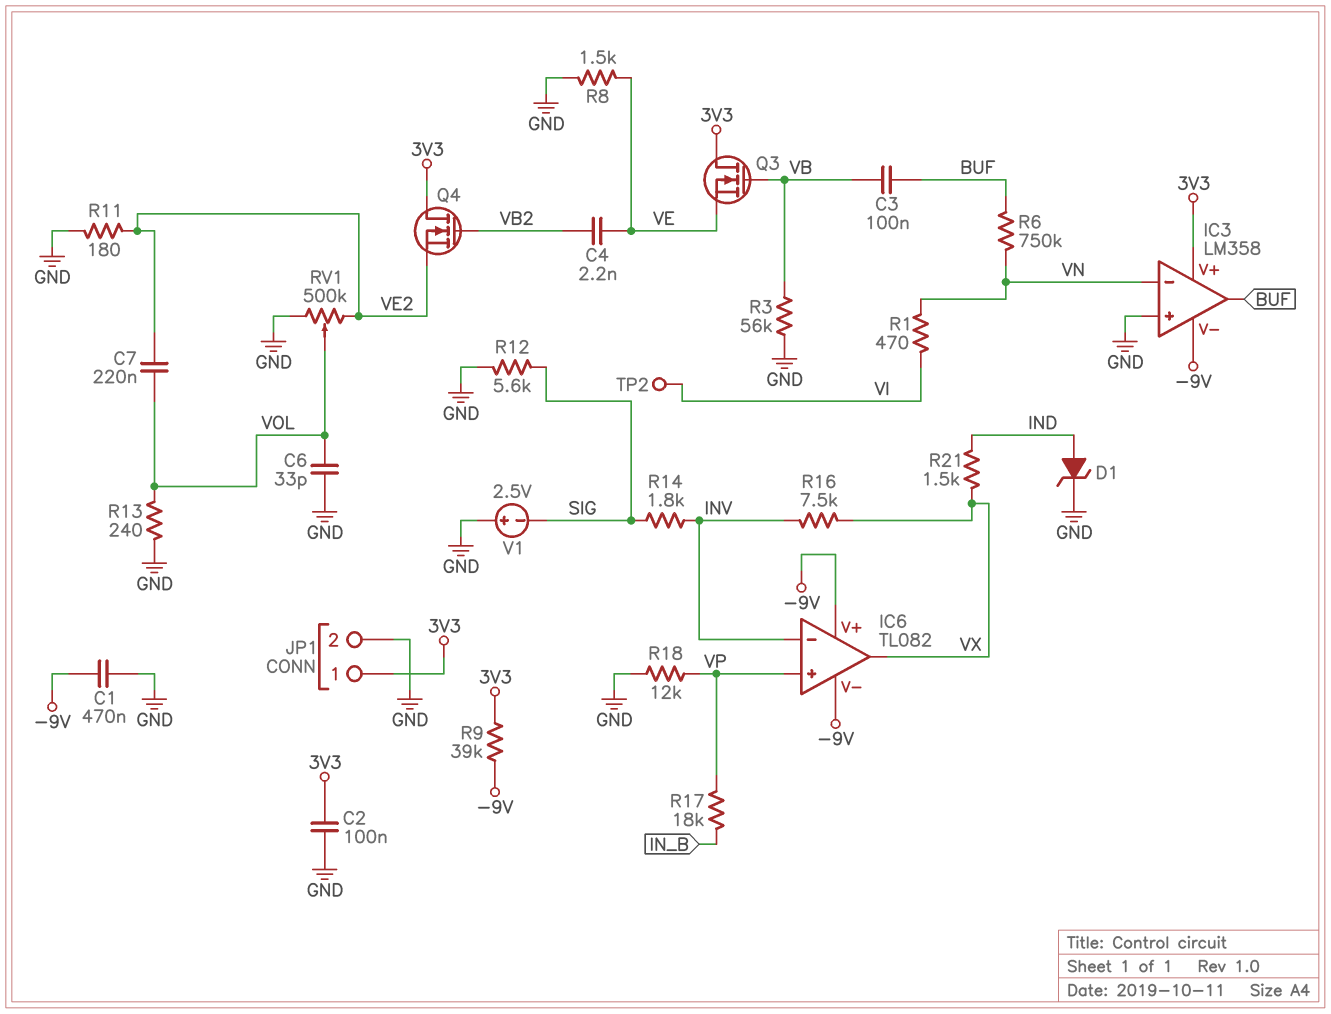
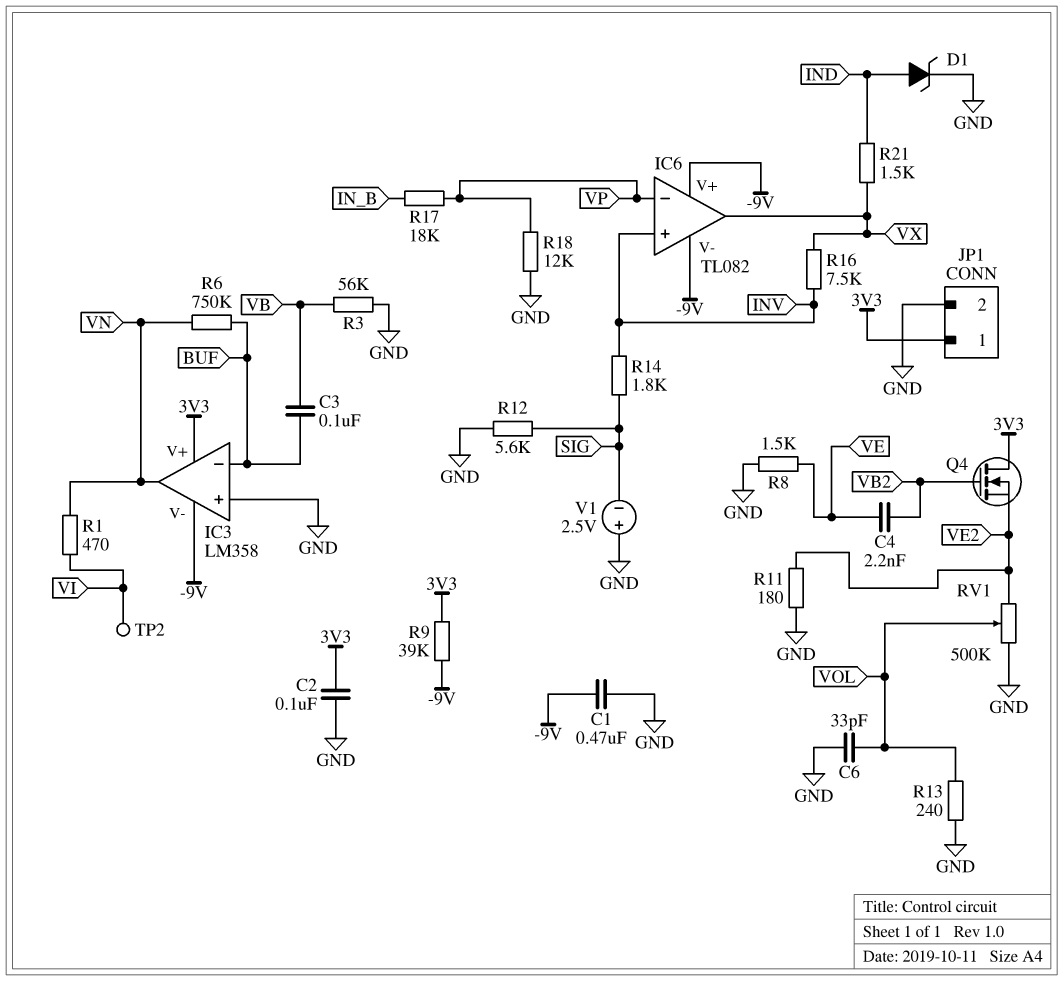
C7: 220nF (VE2, VOL) -> none
IC3 pin in-: VN -> BUF
IC3 pin out: BUF -> VN
IC6 pin in+: VP -> INV
IC6 pin in-: INV -> VP
Q3: NMOS (G VB, D 3V3, S VE) -> none

